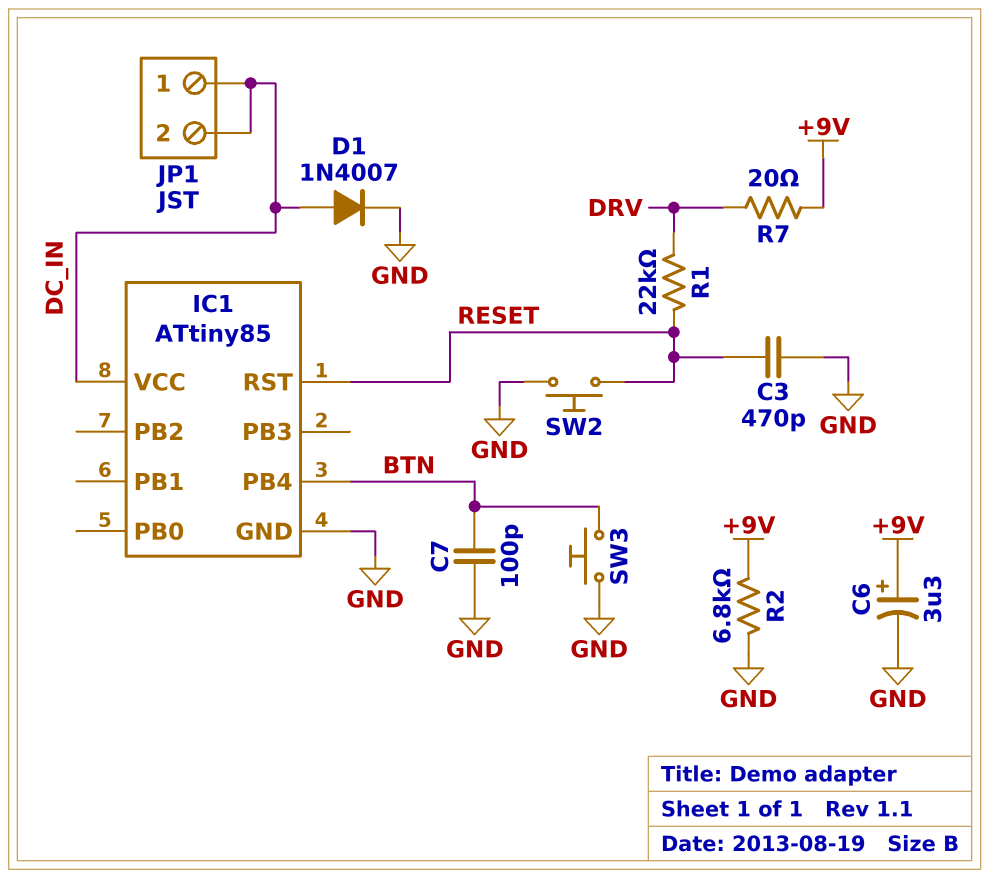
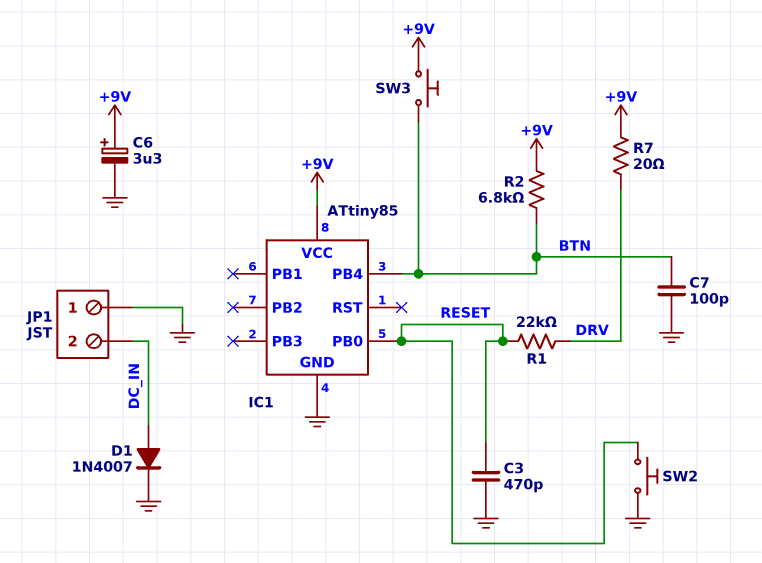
IC1 pin PB0: none -> RESET
IC1 pin RST: RESET -> none
IC1 pin VCC: DC_IN -> +9V
JP1 pin 1: DC_IN -> GND
R2: 6.8k (+9V, GND) -> 6.8k (+9V, BTN)
SW3: button (BTN, GND) -> button (+9V, BTN)

